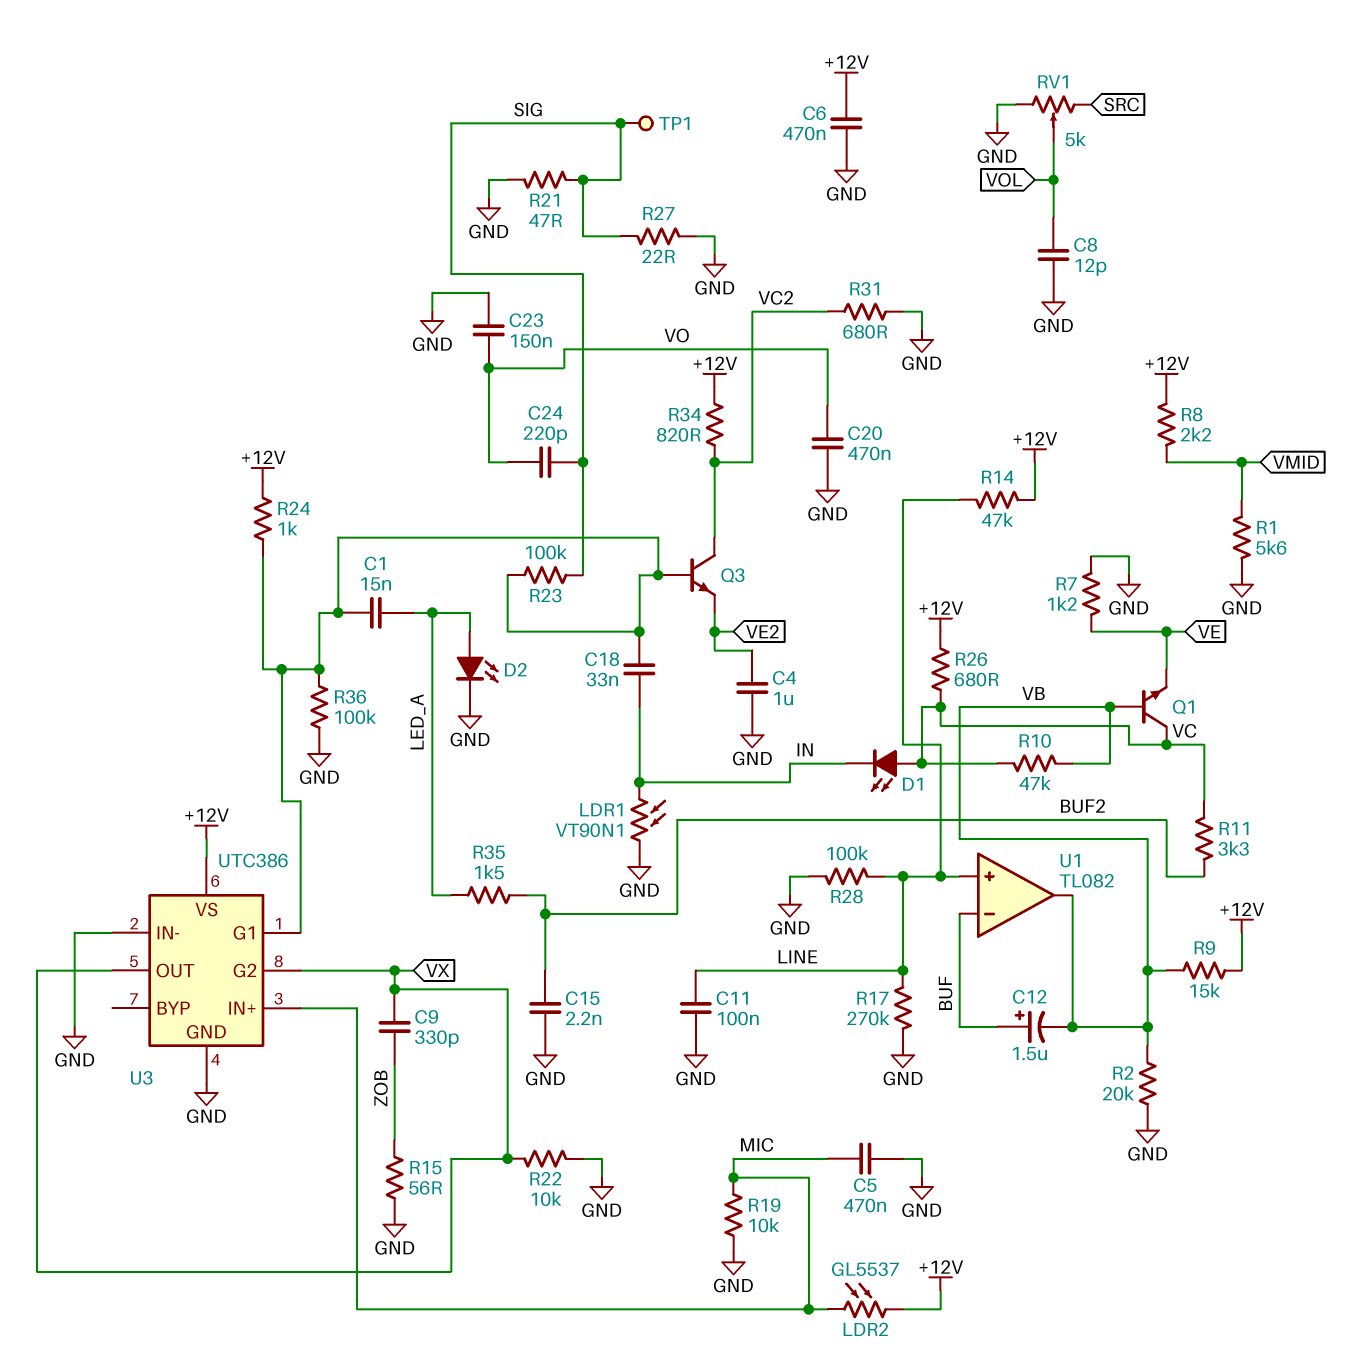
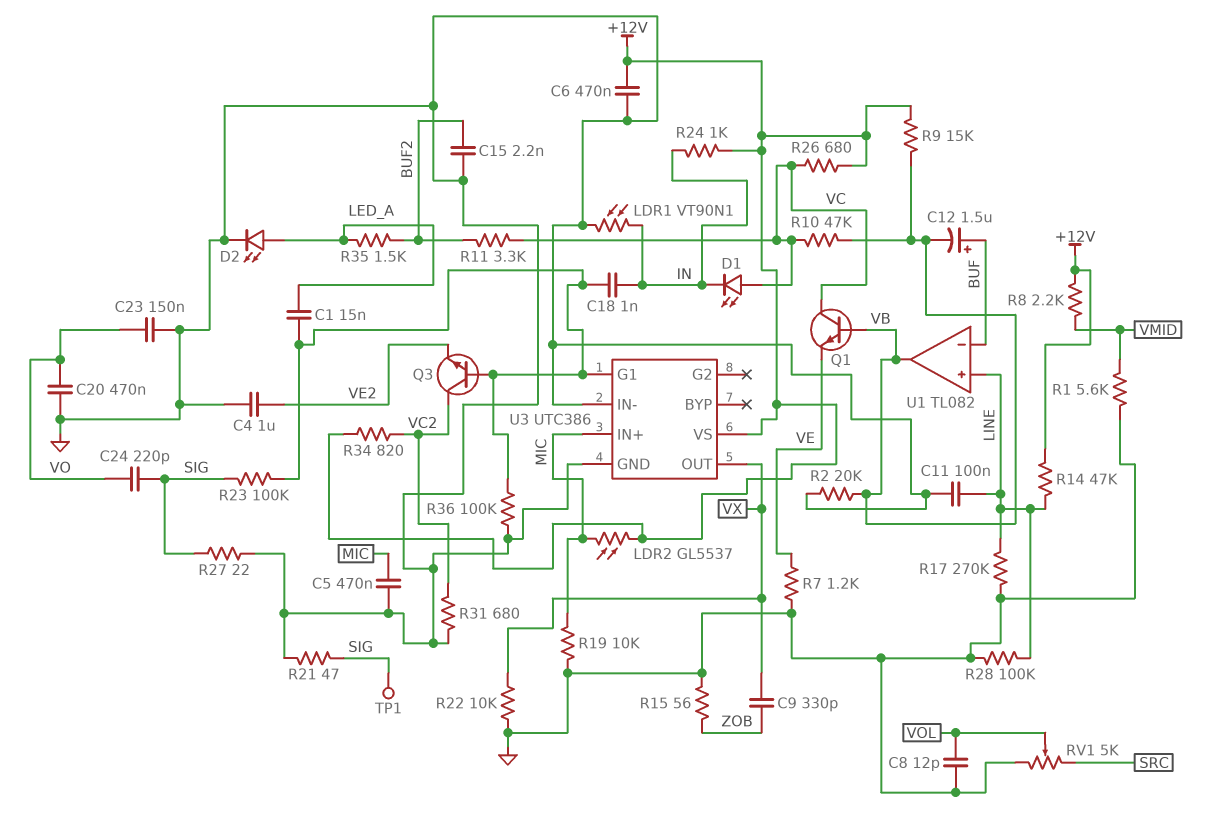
C18: 33nF (IN, U3/G1) -> 1nF (IN, U3/G1)
R24: 1k (+12V, U3/G1) -> 1k (+12V, IN)
U3 pin G2: VX -> none

